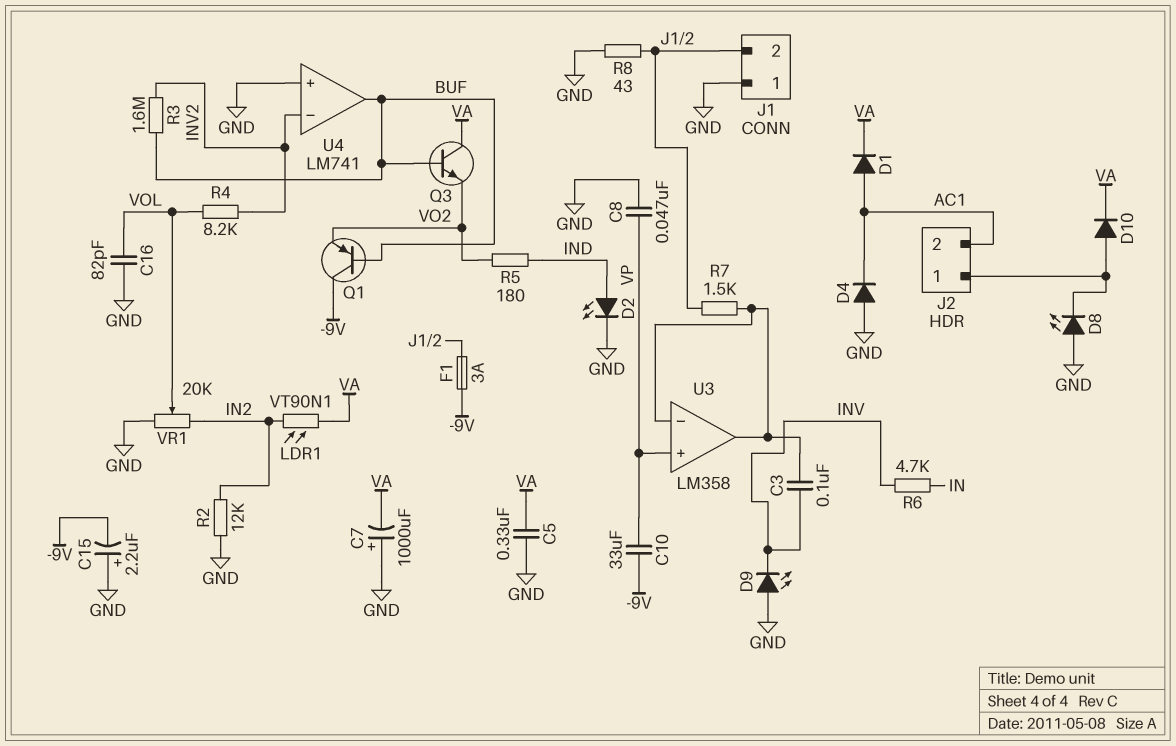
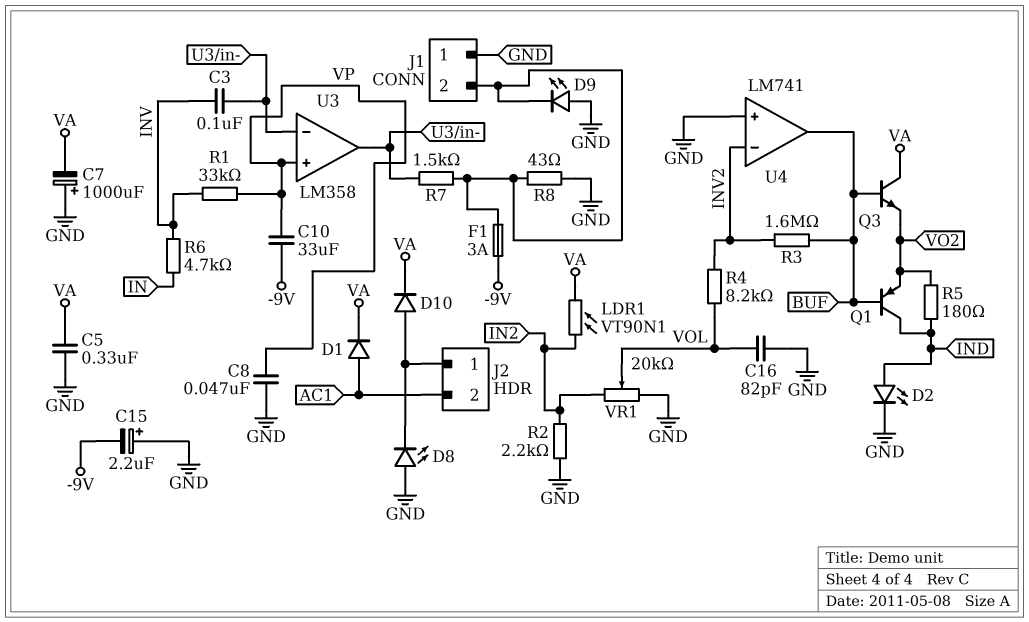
D4: diode (A GND, K AC1) -> none
D9: LED (A GND, K INV) -> LED (A GND, K J1/2)
Q1: PNP (B BUF, C -9V, E VO2) -> PNP (B BUF, C IND, E VO2)
R1: none -> 33k (INV, VP)
R2: 12k (GND, IN2) -> 2.2k (GND, IN2)

